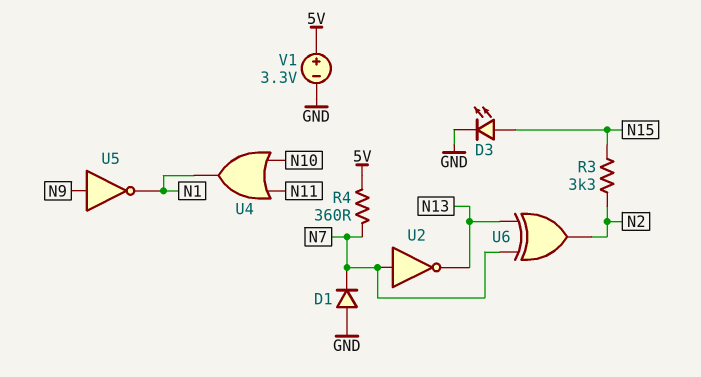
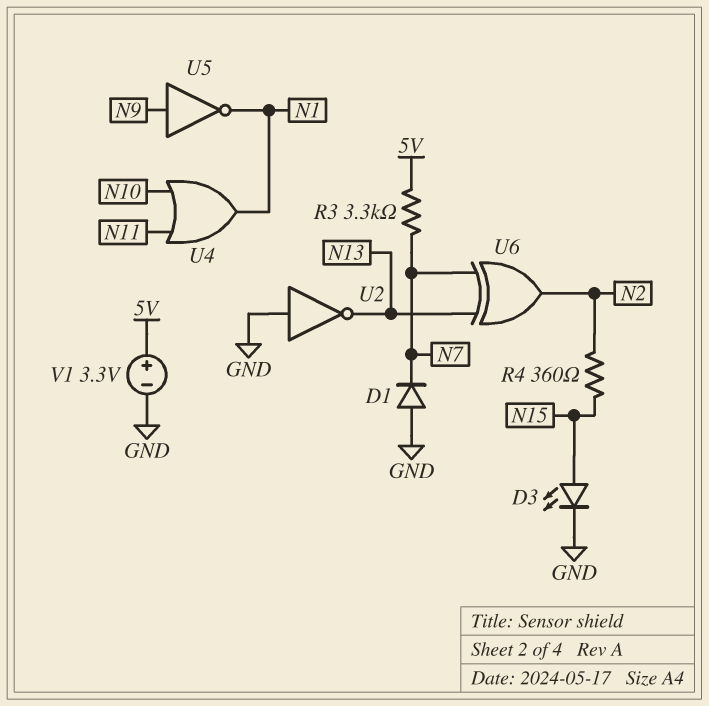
R3: 3.3k (N2, N15) -> 3.3k (5V, N7)
R4: 360 (5V, N7) -> 360 (N2, N15)
U2: NOT (in N7, out N13) -> NOT (in GND, out N13)

